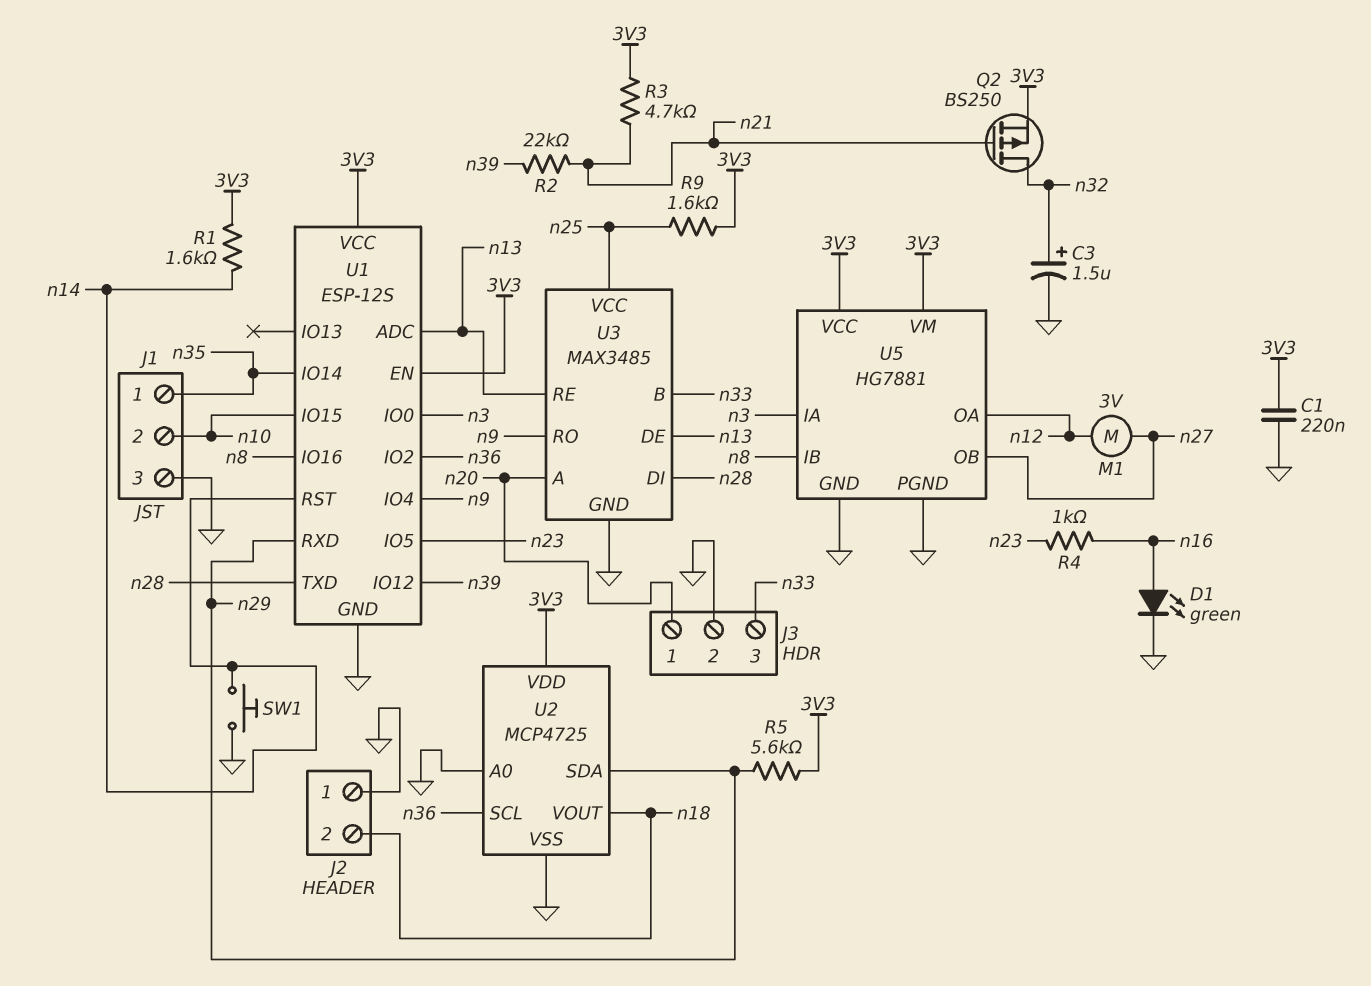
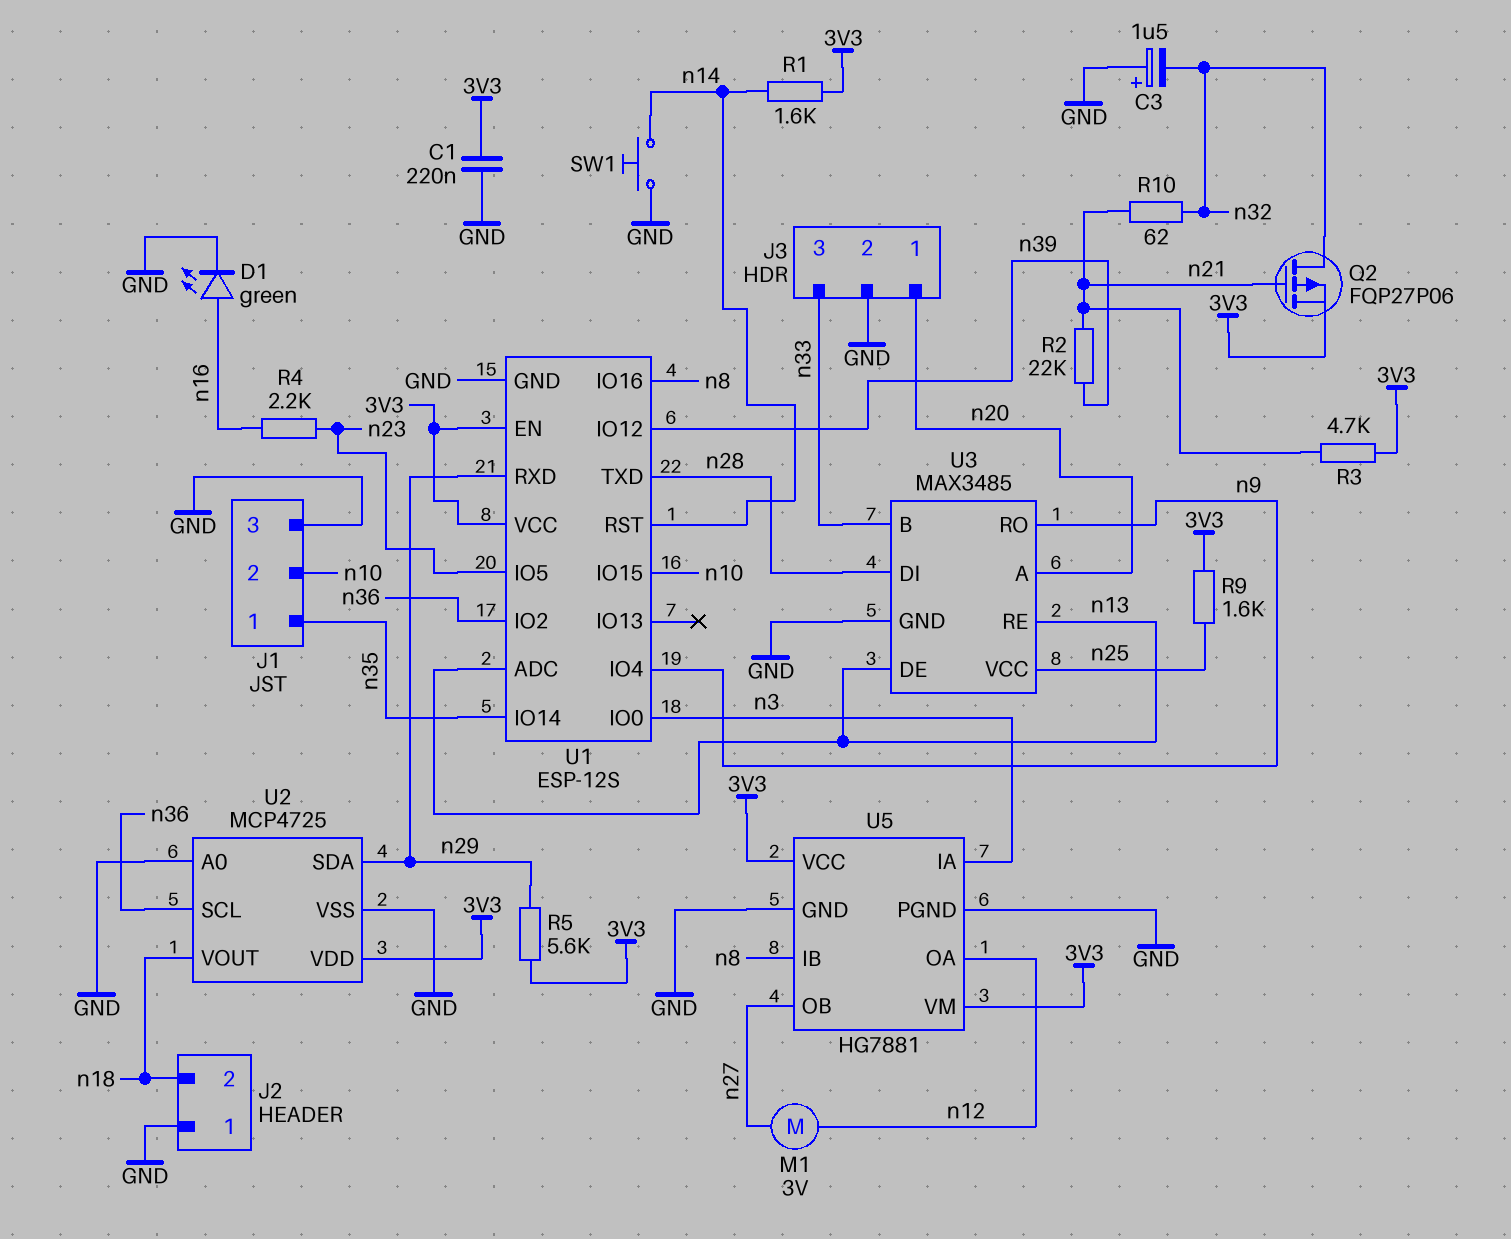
C3: 1.5uF (plus n32, minus GND) -> 1.5uF (plus GND, minus n32)
Q2: PMOS BS250 (G n21, D n32, S 3V3) -> PMOS FQP27P06 (G n21, D n32, S 3V3)
R4: 1k (n16, n23) -> 2.2k (n16, n23)
R10: none -> 62 (n21, n32)

